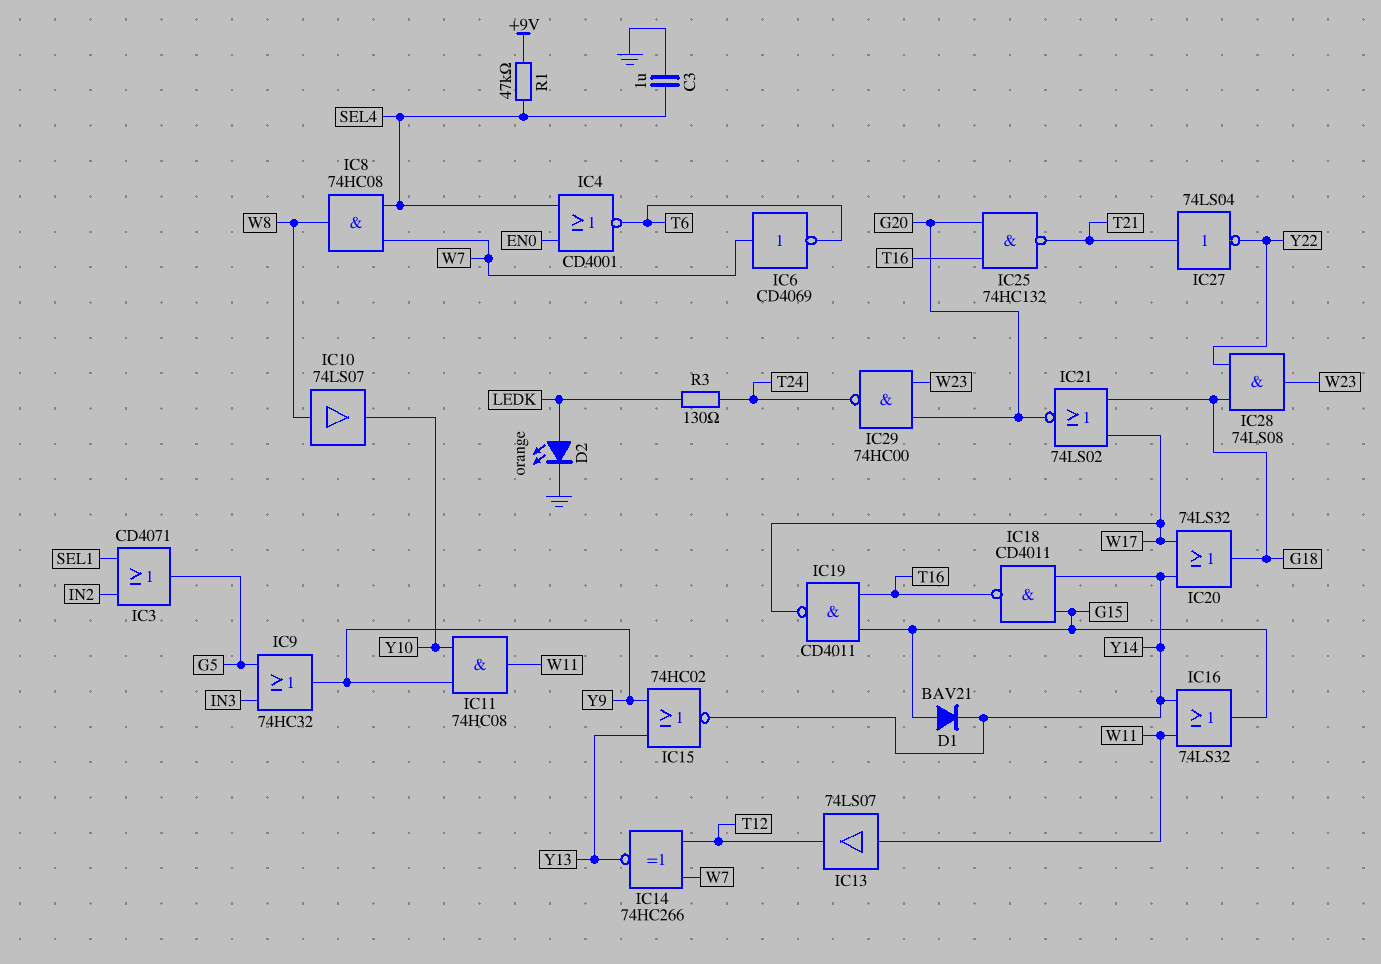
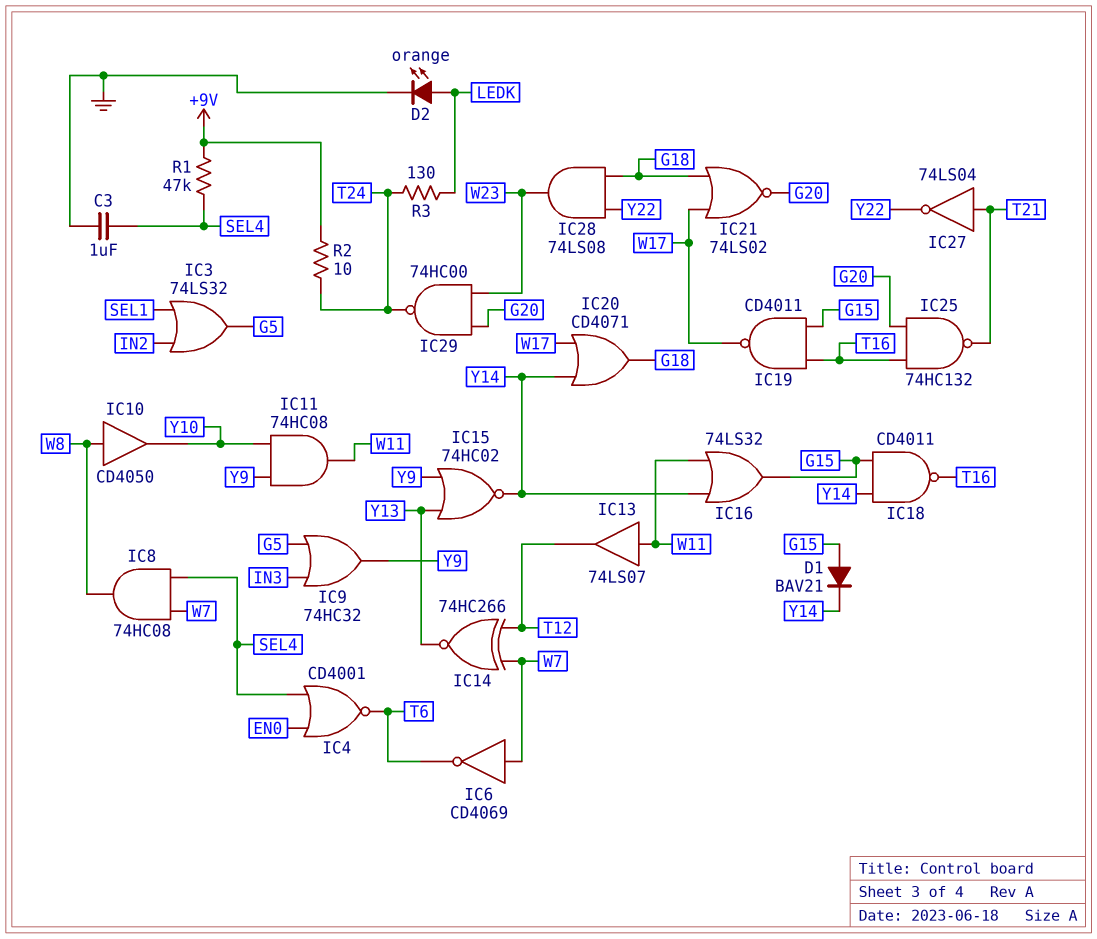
IC3: OR CD4071 (in IN2, in SEL1, out G5) -> OR 74LS32 (in IN2, in SEL1, out G5)
IC10: buffer 74LS07 (in W8, out Y10) -> buffer CD4050 (in W8, out Y10)
IC20: OR 74LS32 (in W17, in Y14, out G18) -> OR CD4071 (in W17, in Y14, out G18)
R2: none -> 10 (+9V, T24)

